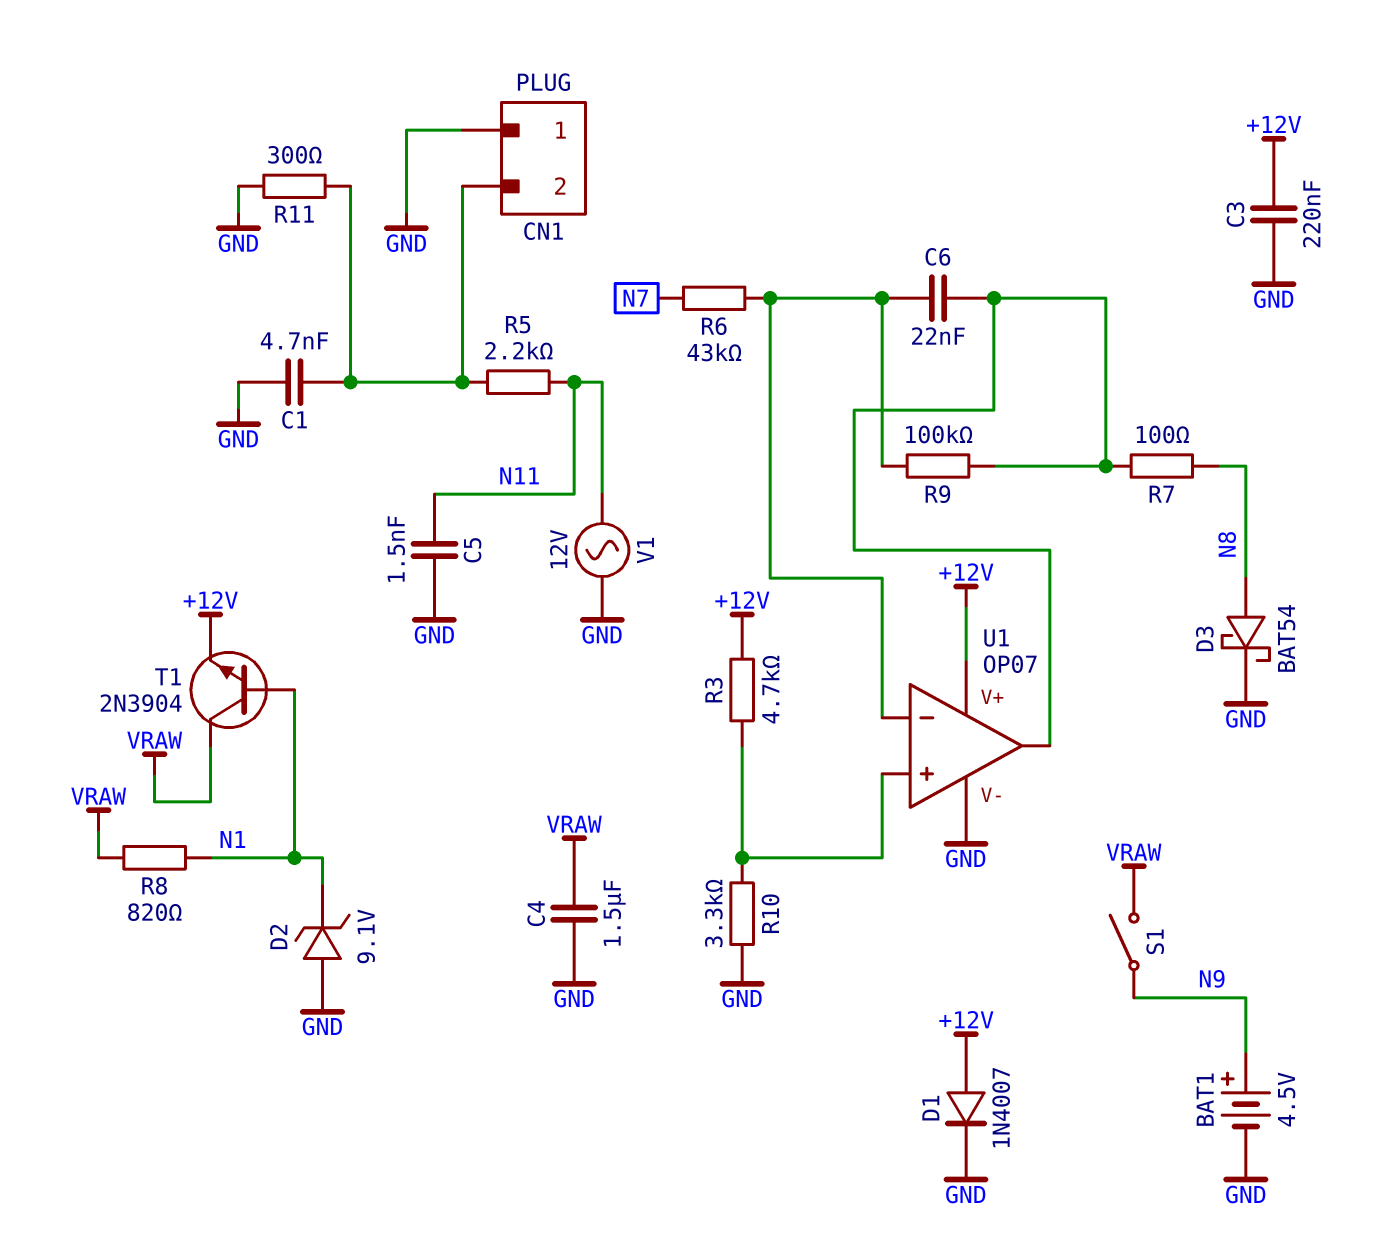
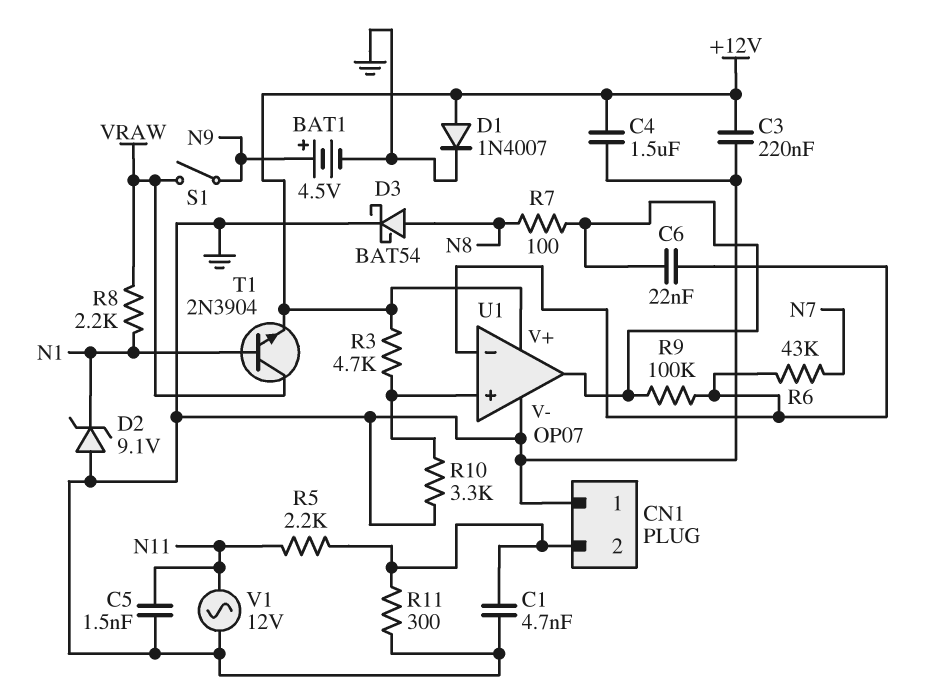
C4: 1.5uF (GND, VRAW) -> 1.5uF (+12V, GND)
R8: 820 (N1, VRAW) -> 2.2k (N1, VRAW)

